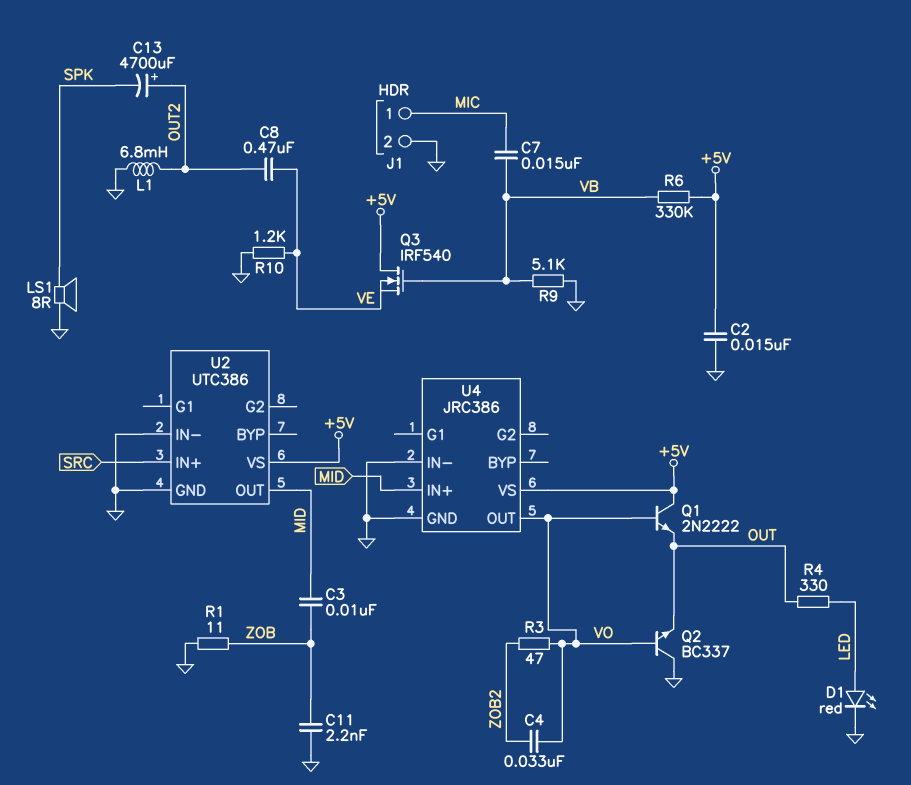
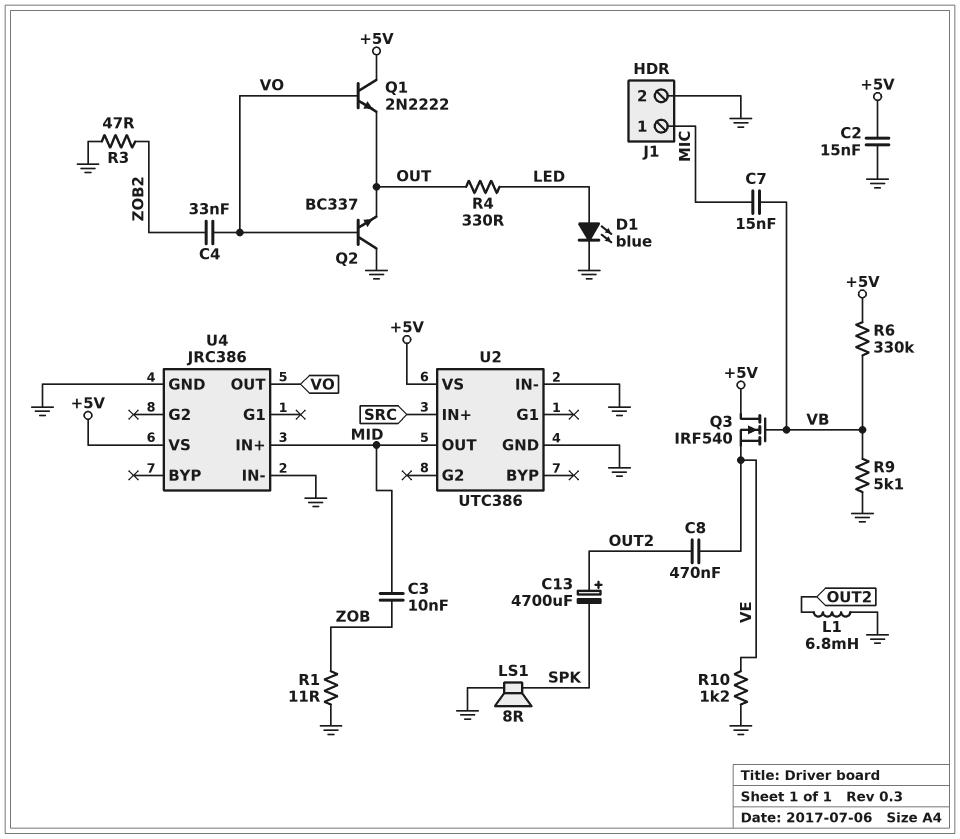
C11: 2.2nF (GND, ZOB) -> none
D1: LED red (A LED, K GND) -> LED blue (A LED, K GND)
R3: 47 (VO, ZOB2) -> 47 (GND, ZOB2)

